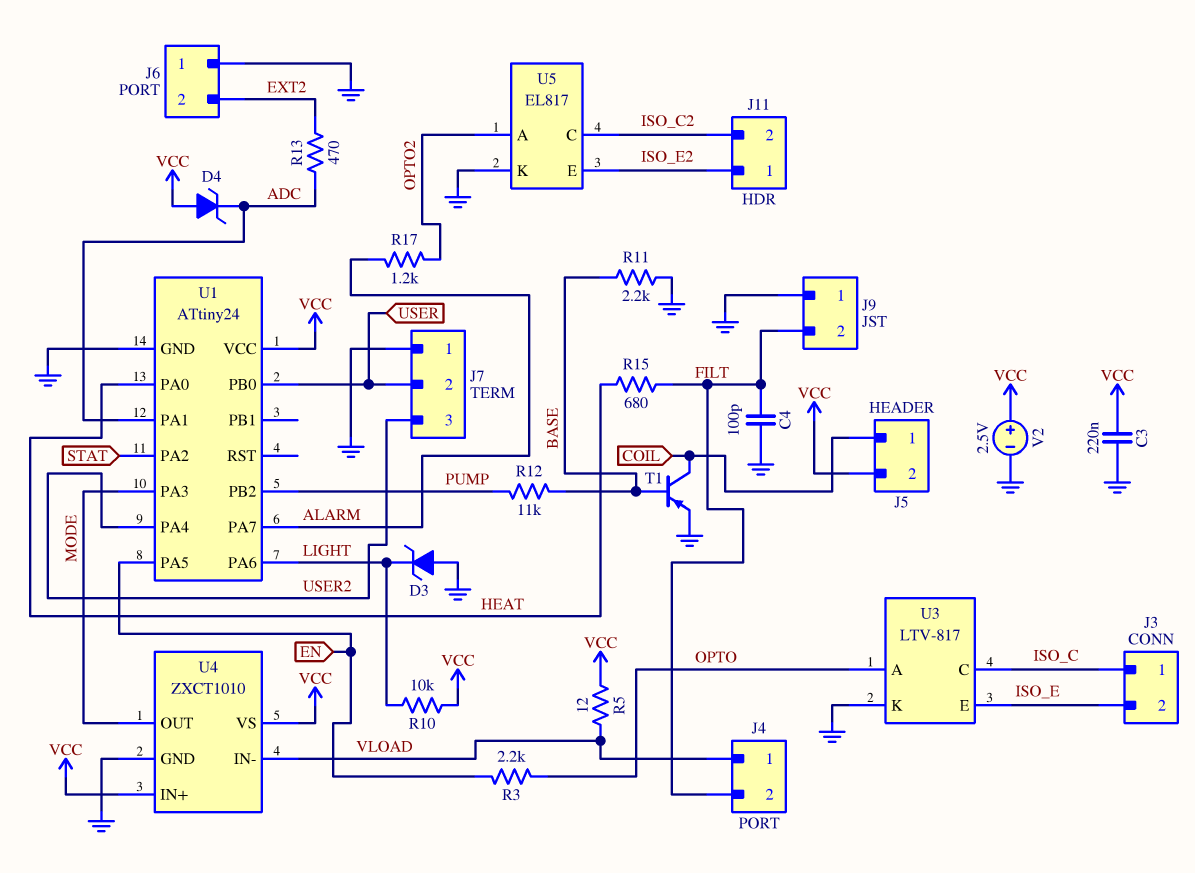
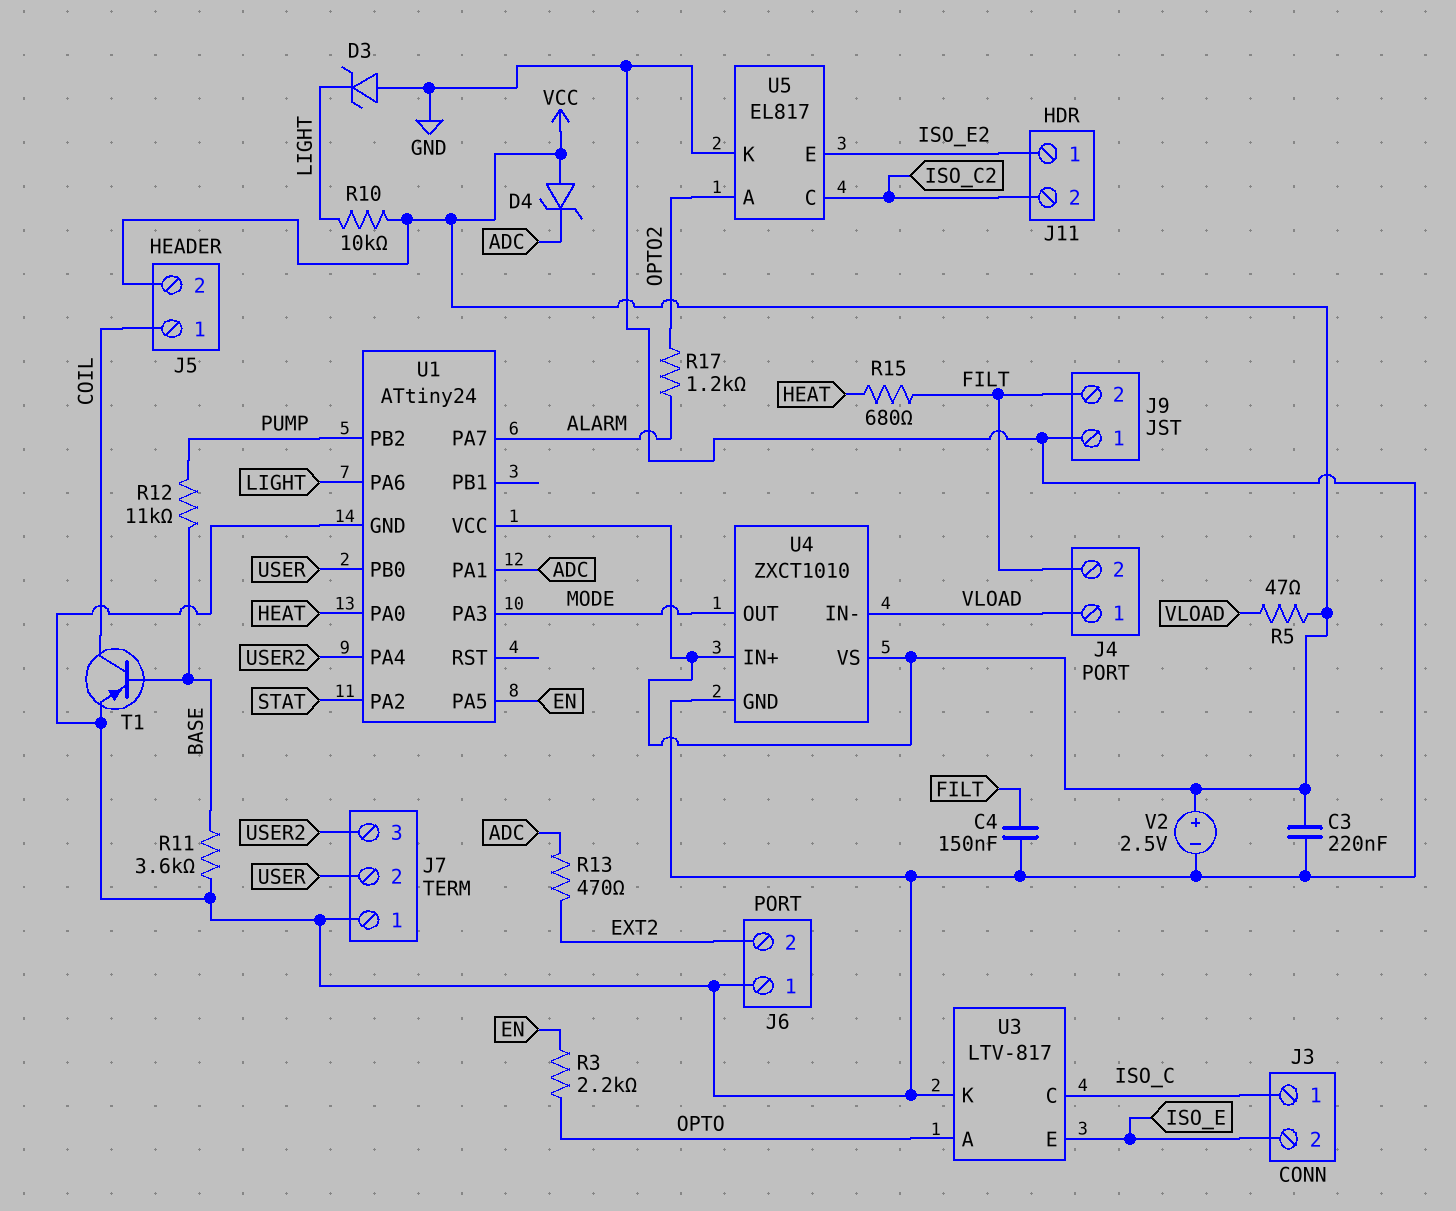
C4: 100pF (FILT, GND) -> 150nF (FILT, GND)
R5: 12 (VCC, VLOAD) -> 47 (VCC, VLOAD)
R11: 2.2k (BASE, GND) -> 3.6k (BASE, GND)

